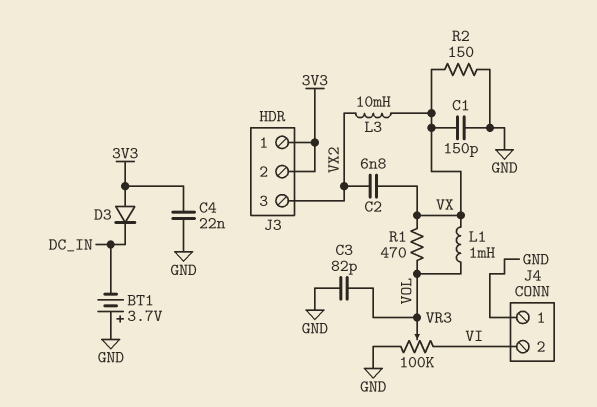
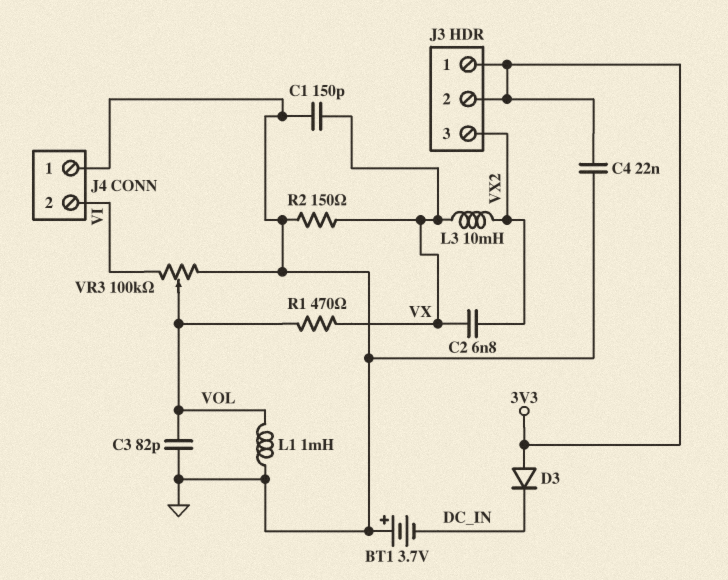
L1: 1mH (VOL, VX) -> 1mH (GND, VOL)

